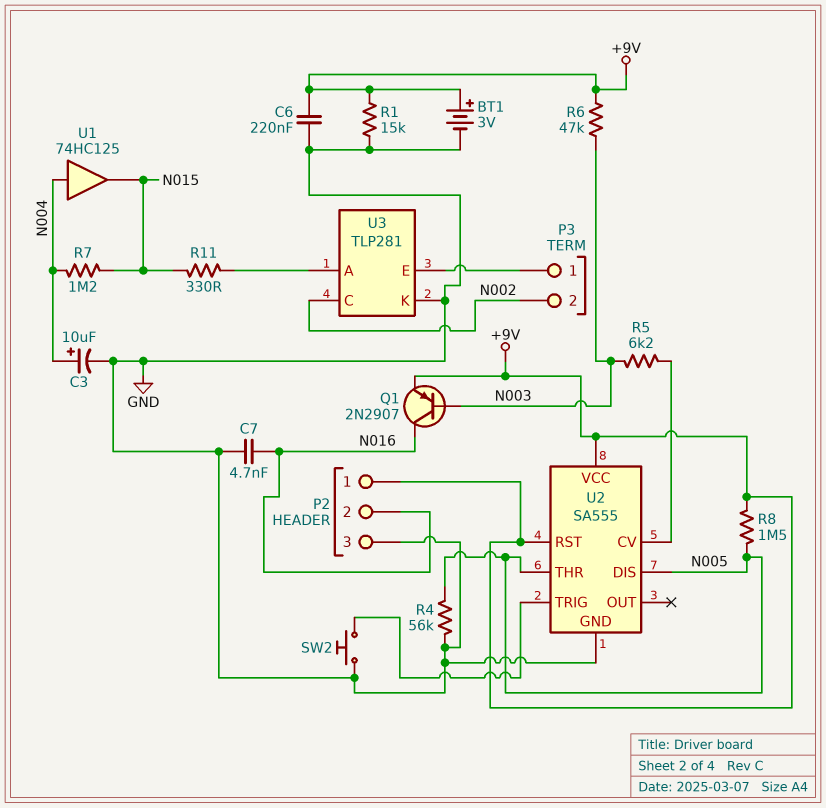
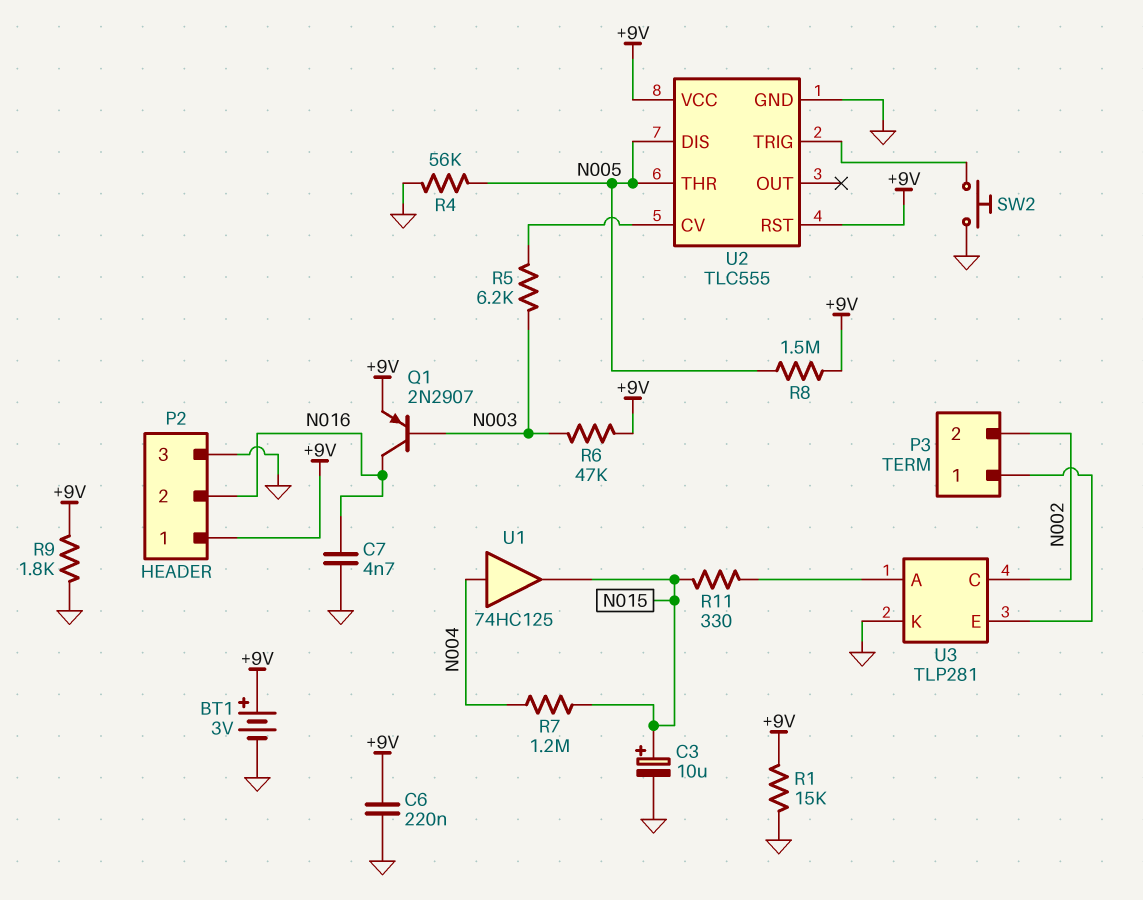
C3: 10uF (plus N004, minus GND) -> 10uF (plus N015, minus GND)
R9: none -> 1.8k (+9V, GND)
U2: SA555 -> TLC555

